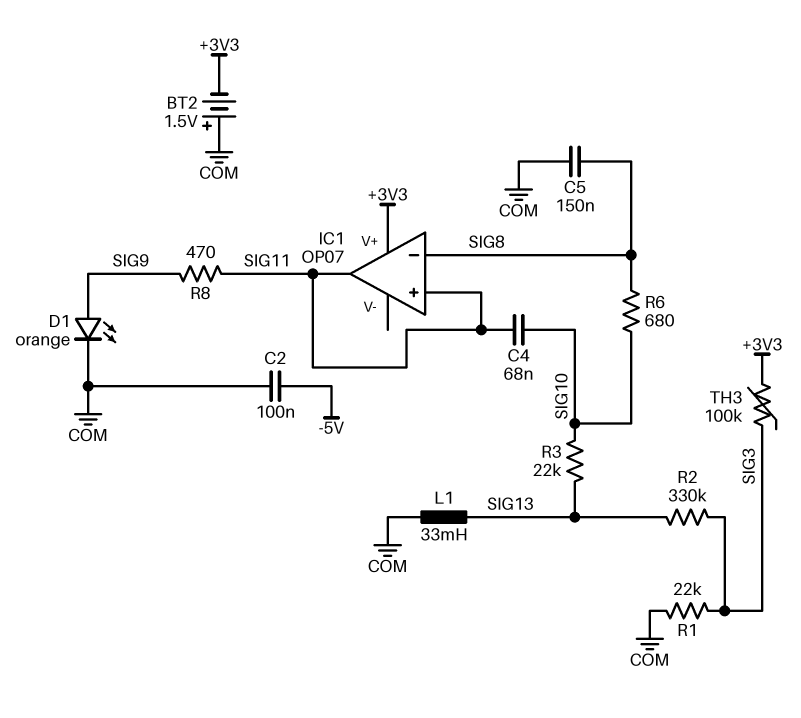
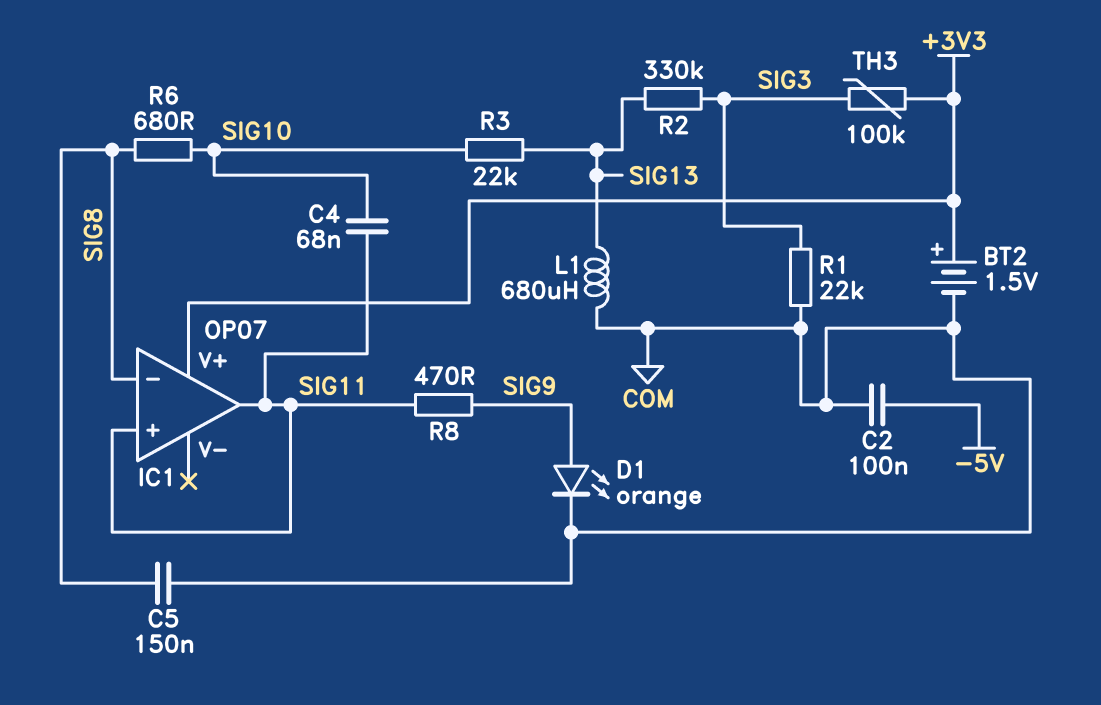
BT2: 1.5V (plus COM, minus +3V3) -> 1.5V (plus +3V3, minus COM)
L1: 33mH (COM, SIG13) -> 680uH (COM, SIG13)

